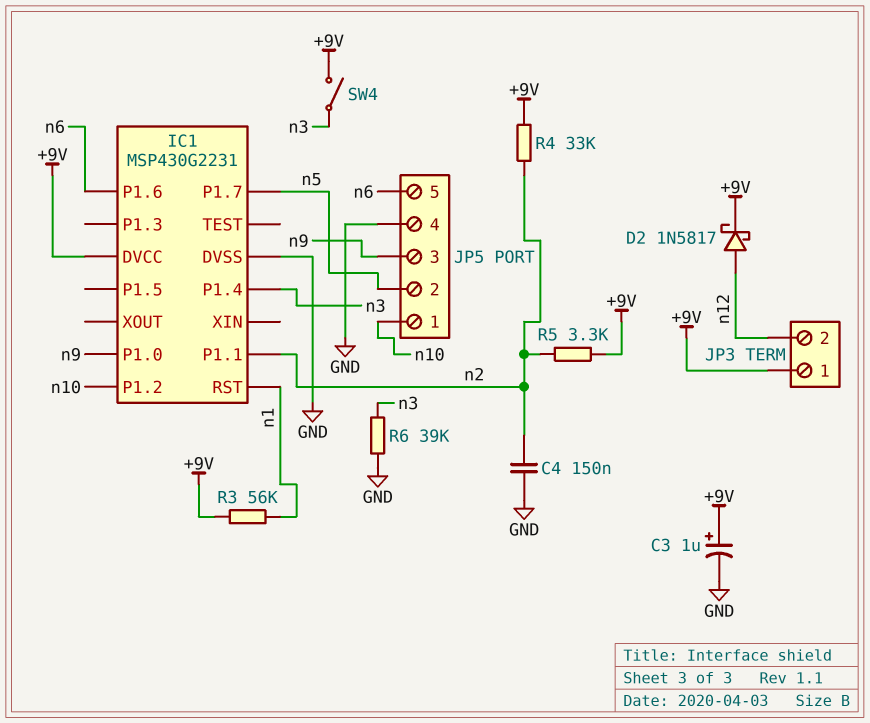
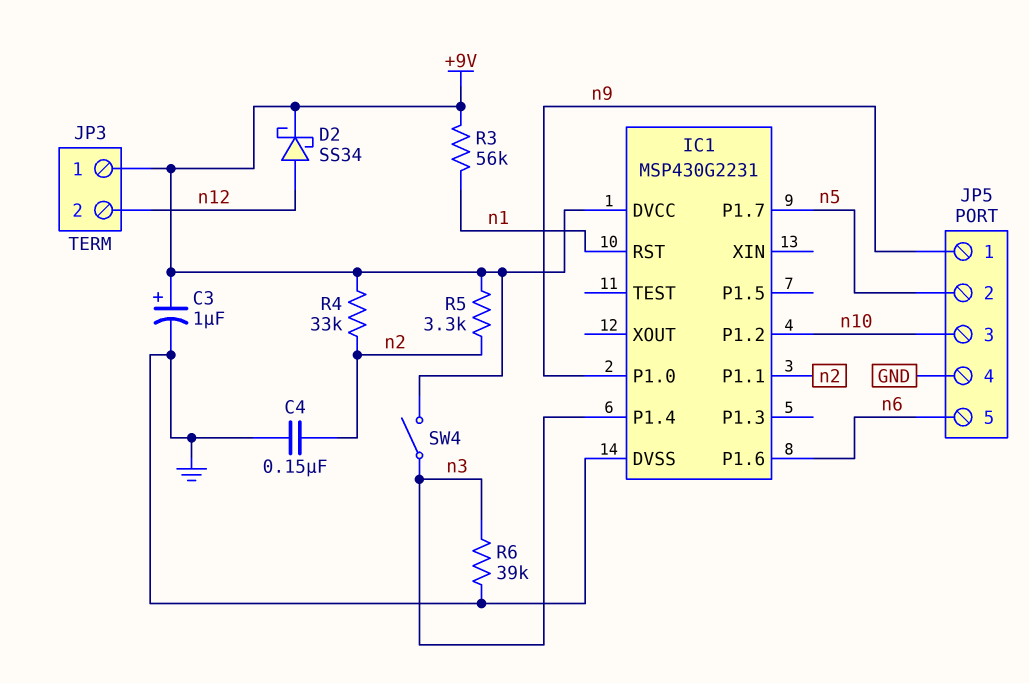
D2: schottky 1N5817 (A n12, K +9V) -> schottky SS34 (A n12, K +9V)
JP5 pin 1: n10 -> n9
JP5 pin 3: n9 -> n10

